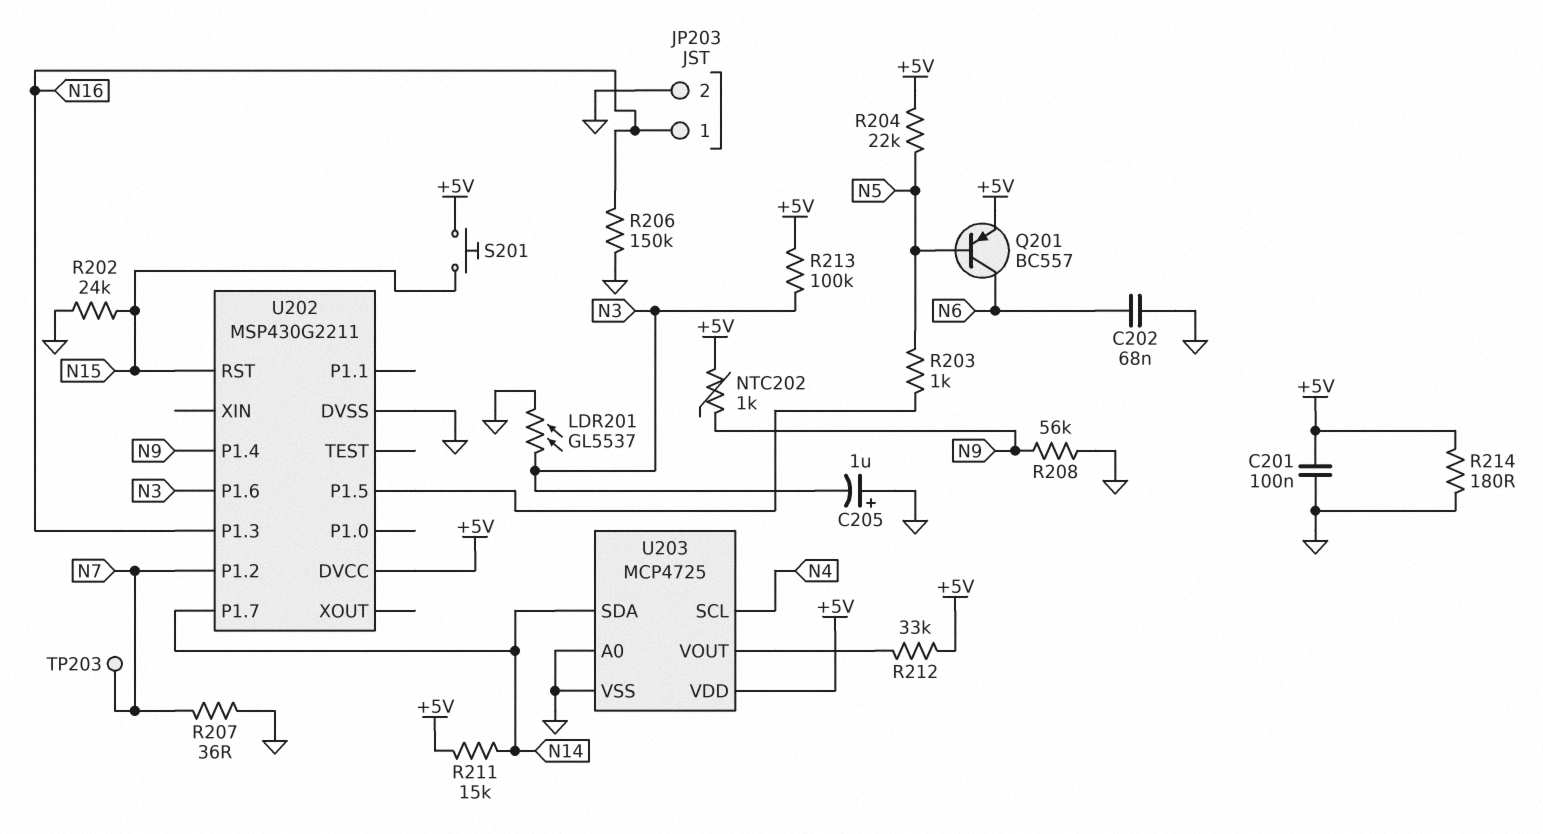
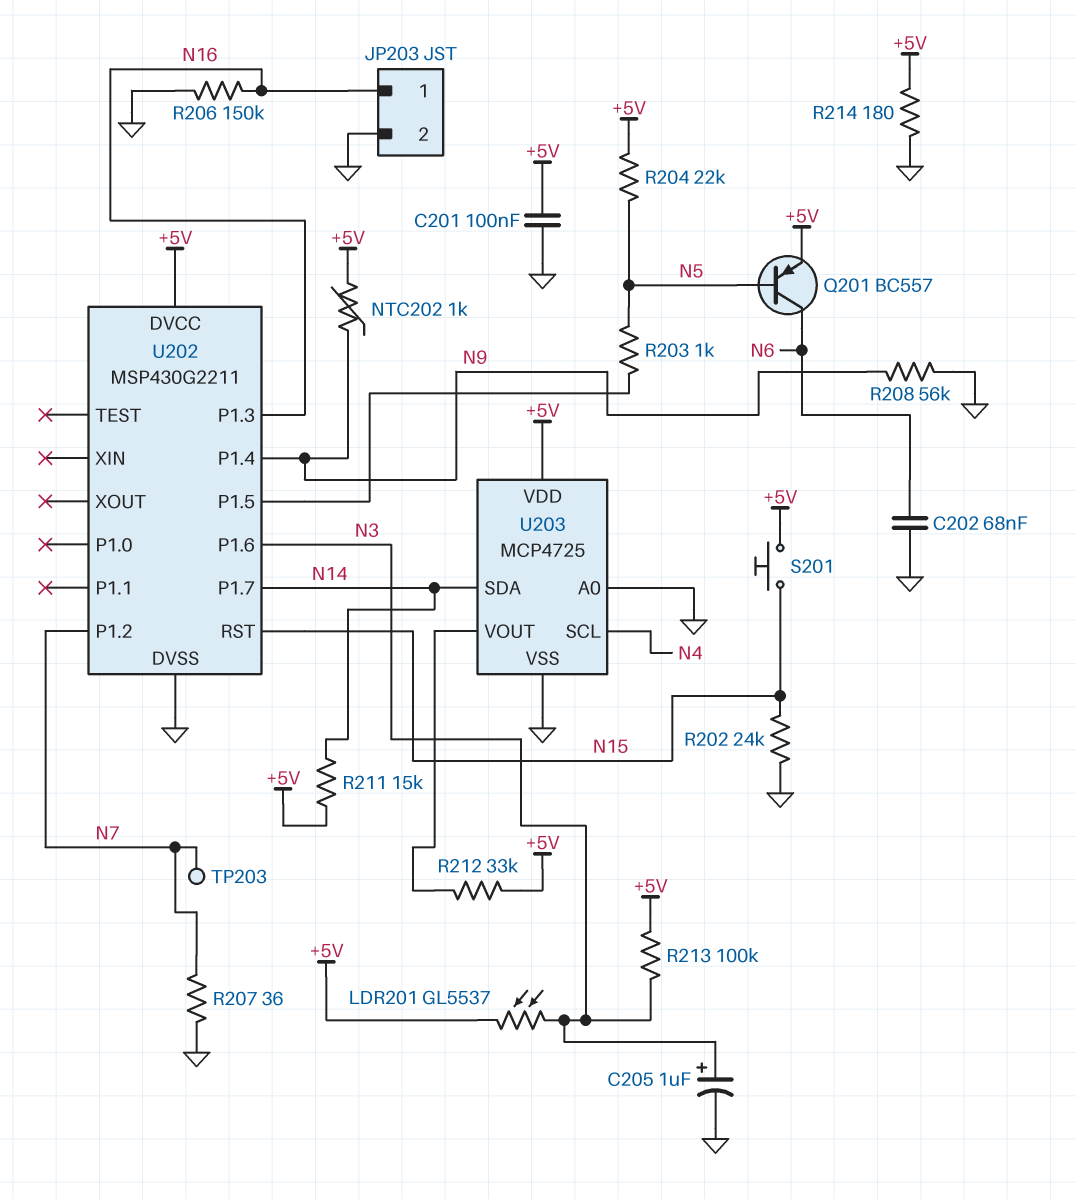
C205: 1uF (plus GND, minus N3) -> 1uF (plus N3, minus GND)
LDR201: GL5537 (GND, N3) -> GL5537 (+5V, N3)

